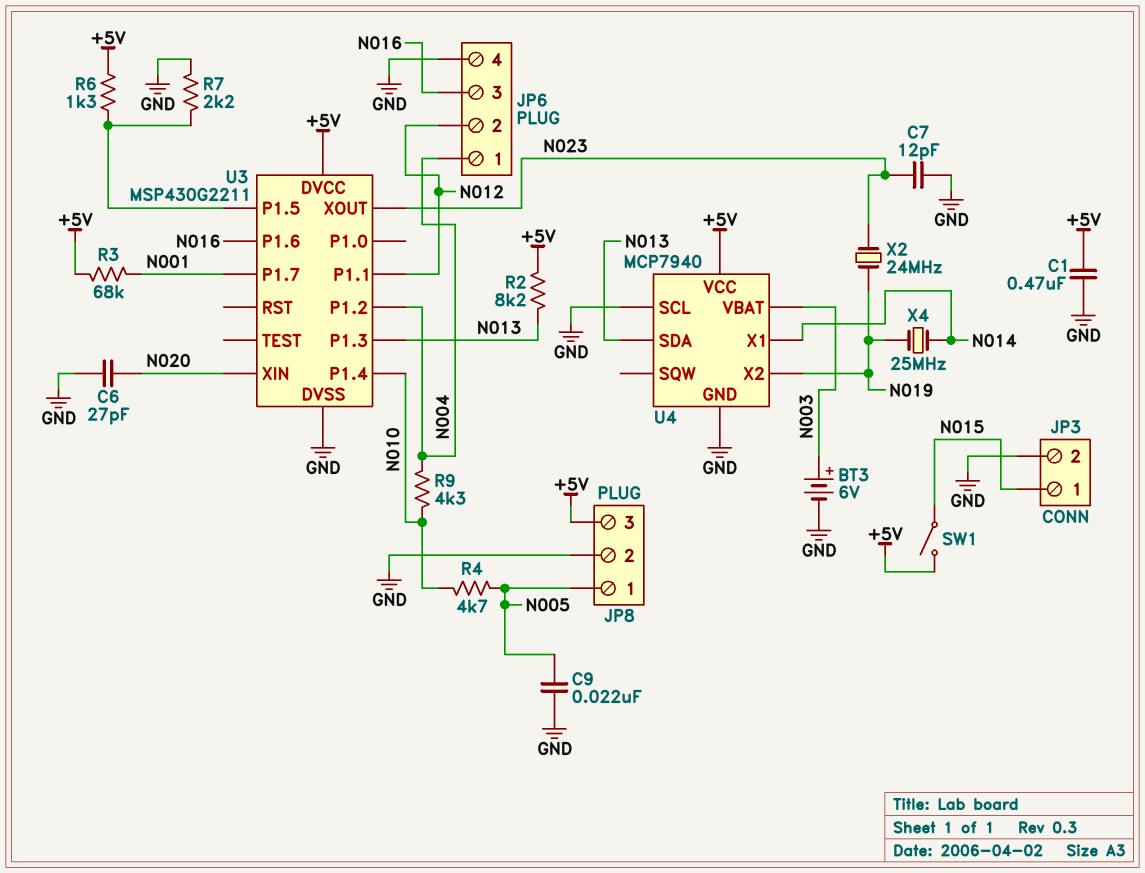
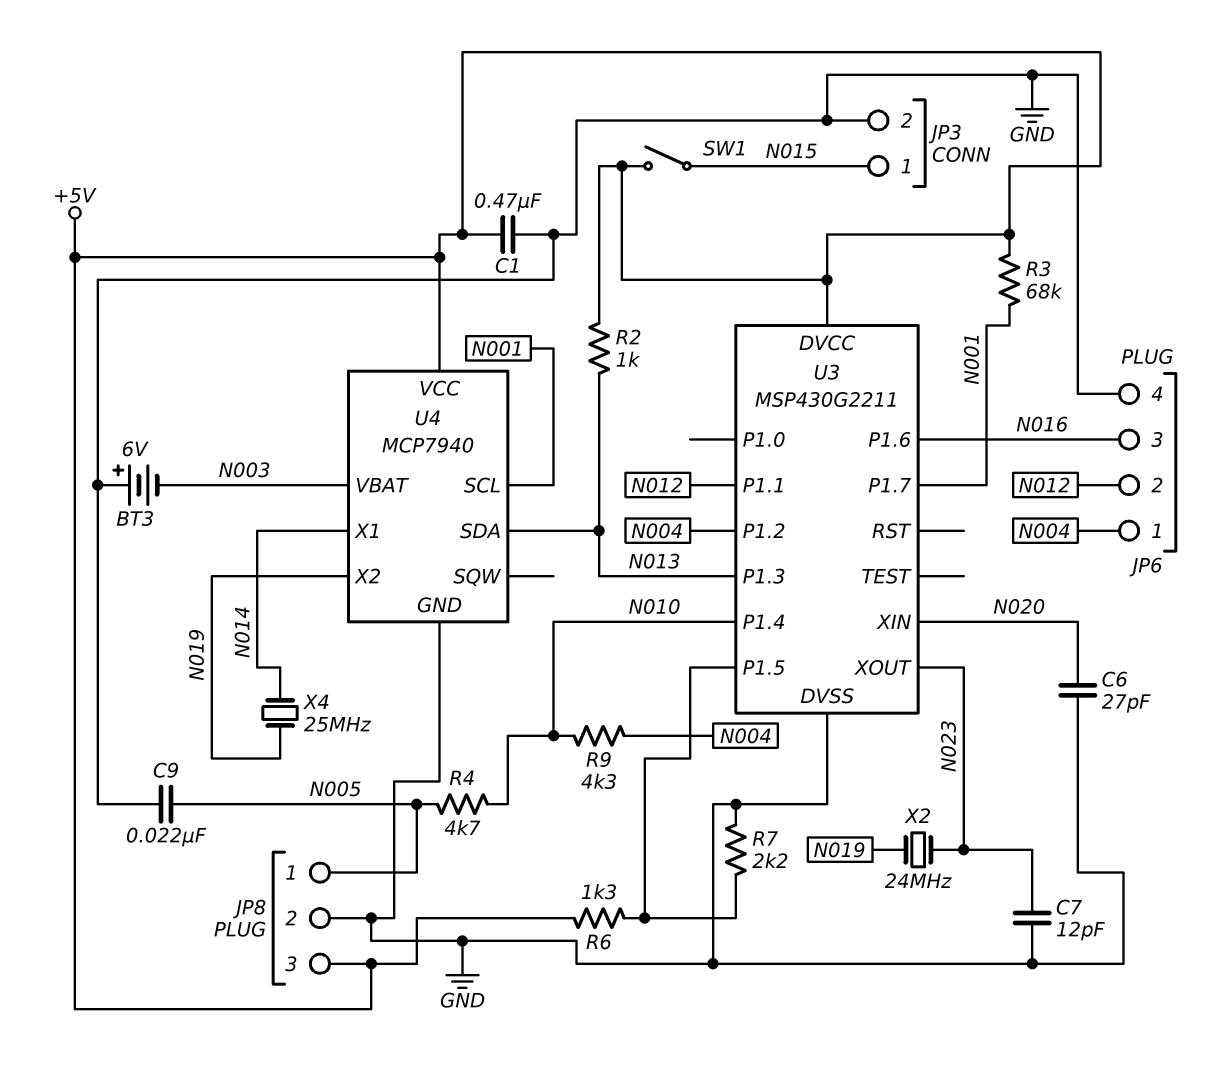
BT3: 6V (plus N003, minus GND) -> 6V (plus GND, minus N003)
R2: 8.2k (+5V, N013) -> 1k (+5V, N013)
U4 pin SCL: GND -> N001

